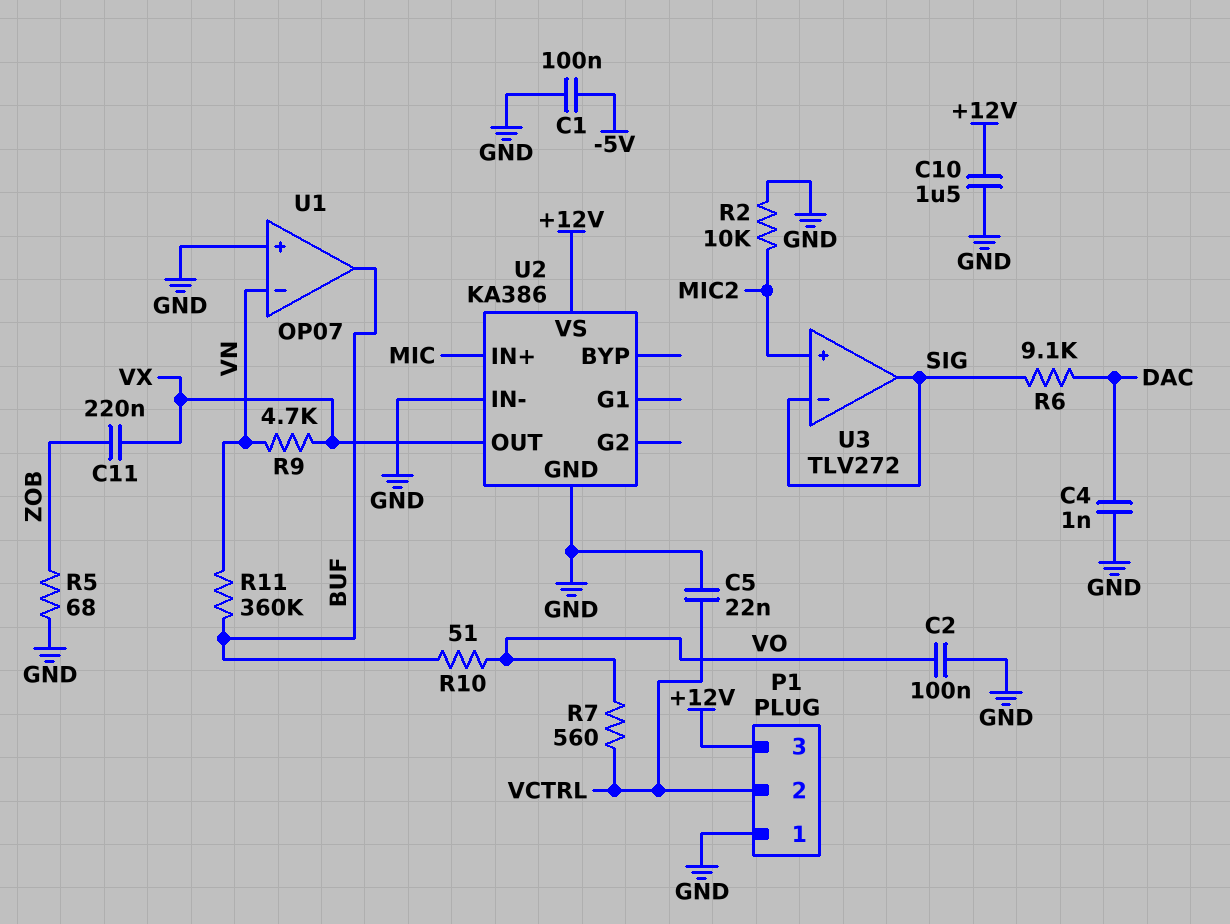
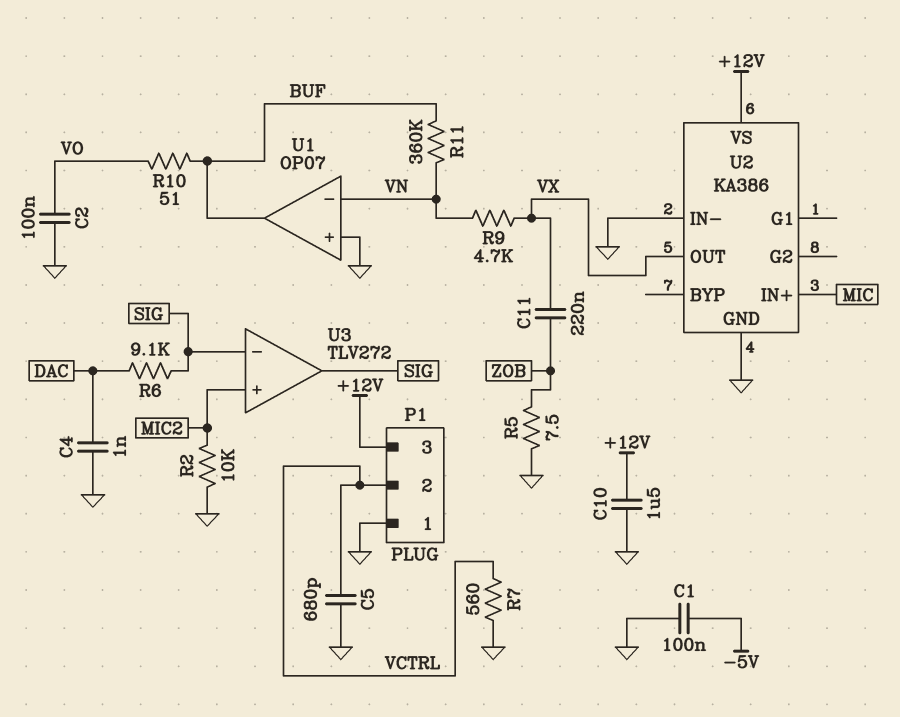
C5: 22nF (GND, VCTRL) -> 680pF (GND, VCTRL)
R5: 68 (GND, ZOB) -> 7.5 (GND, ZOB)
R7: 560 (VCTRL, VO) -> 560 (GND, VCTRL)

